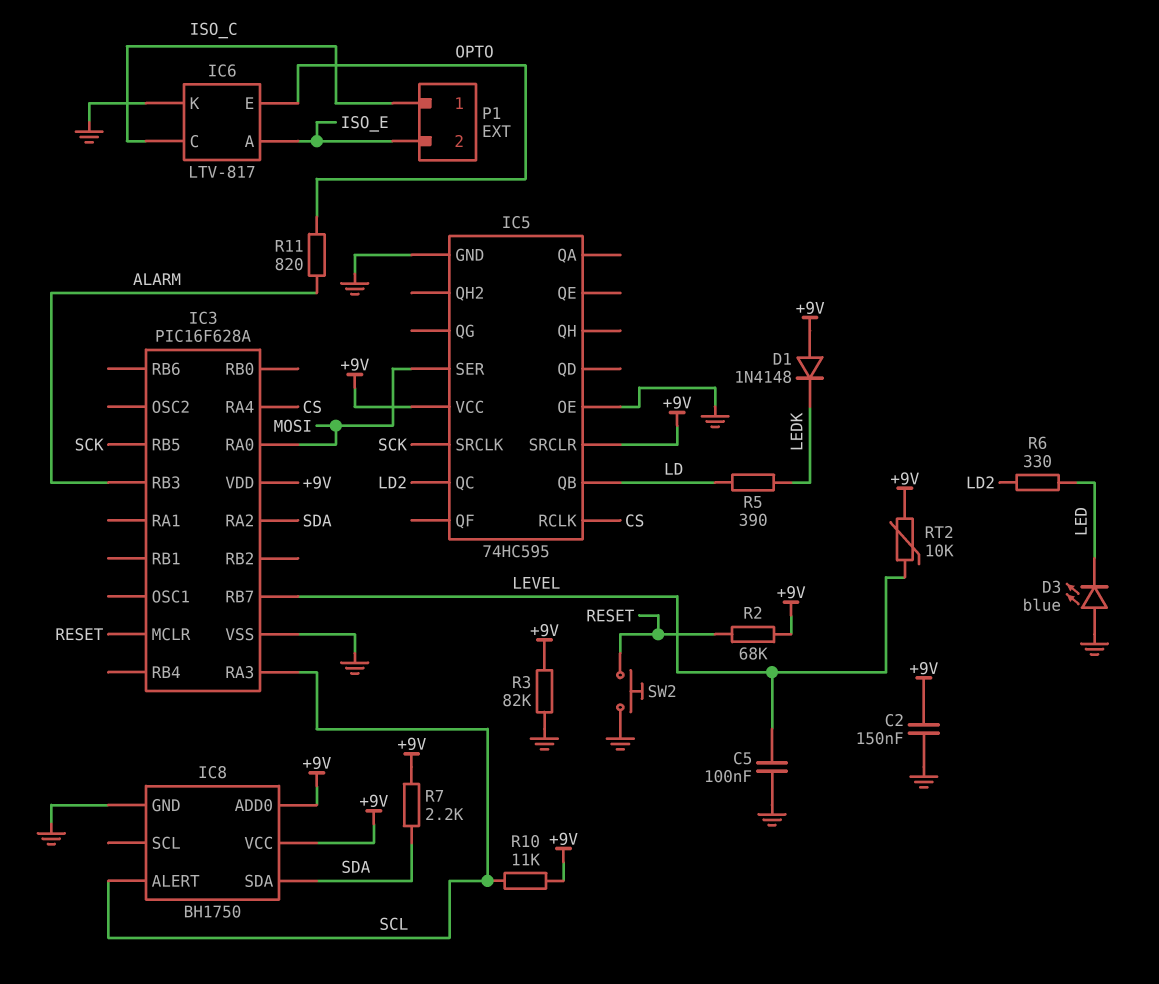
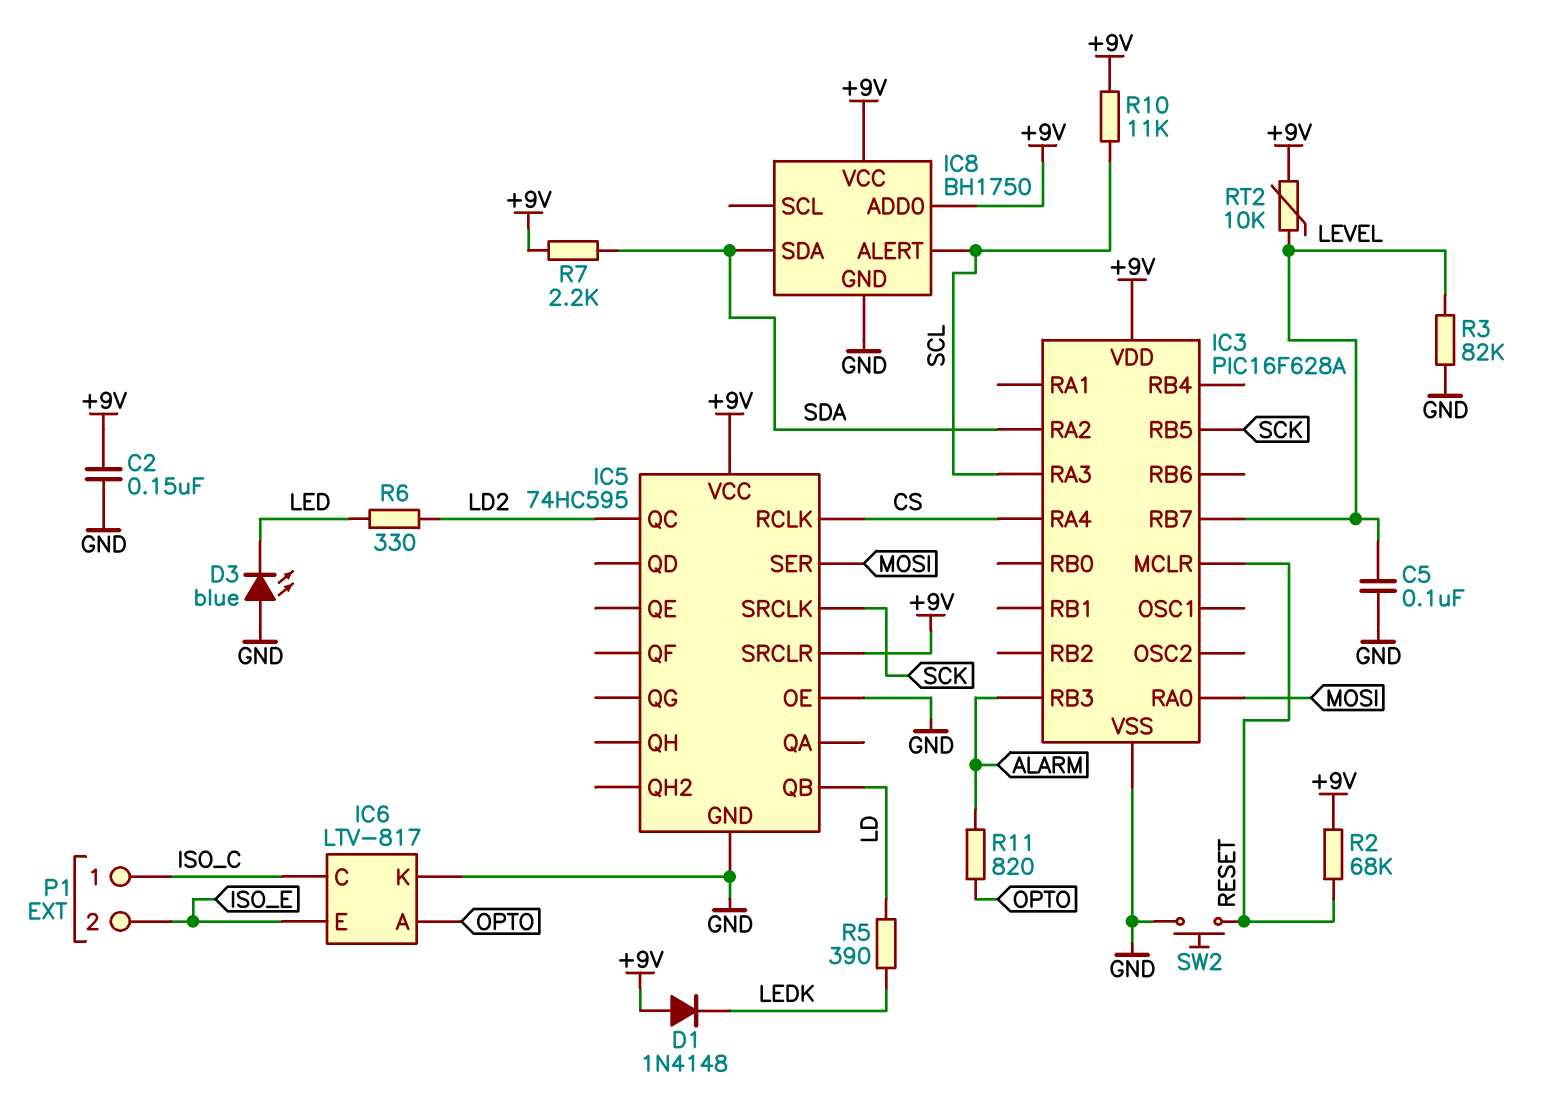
IC6 pin A: ISO_E -> OPTO
IC6 pin E: OPTO -> ISO_E
R3: 82k (+9V, GND) -> 82k (GND, LEVEL)

